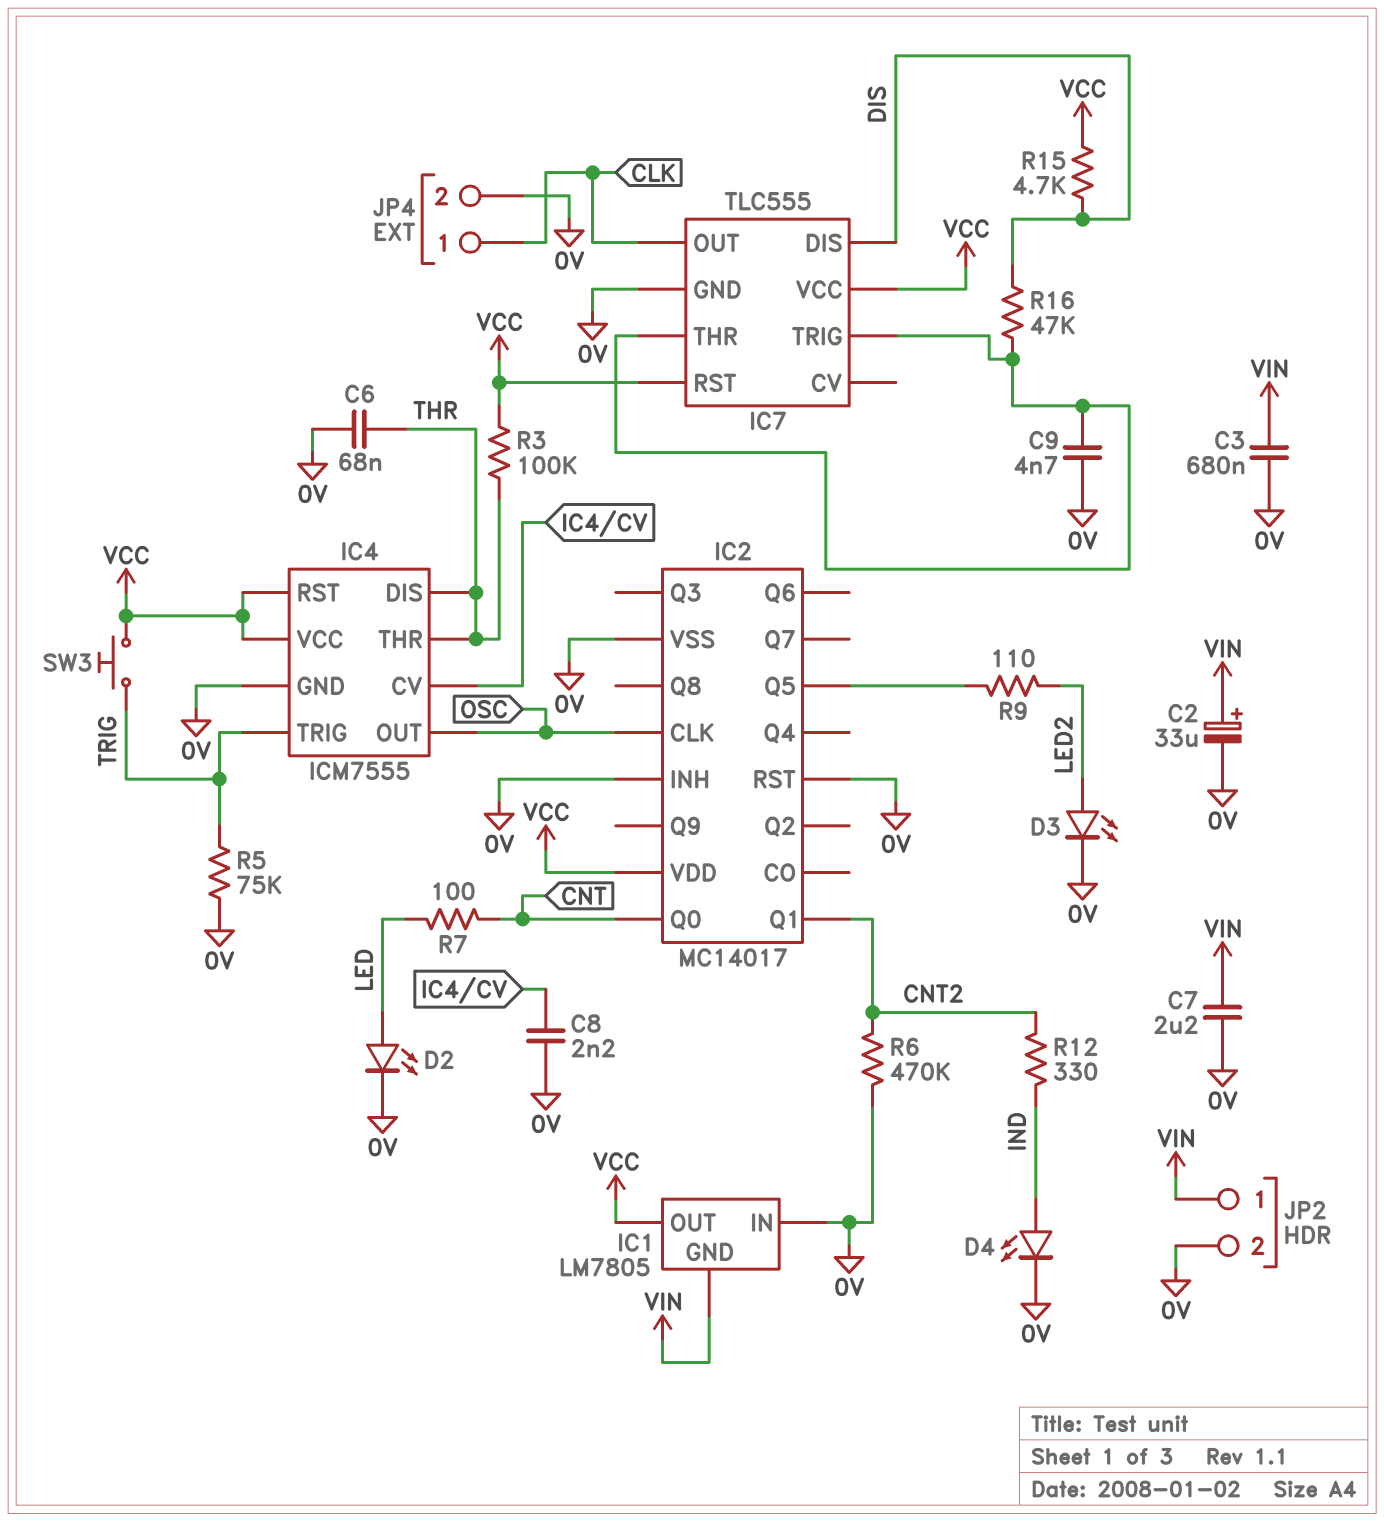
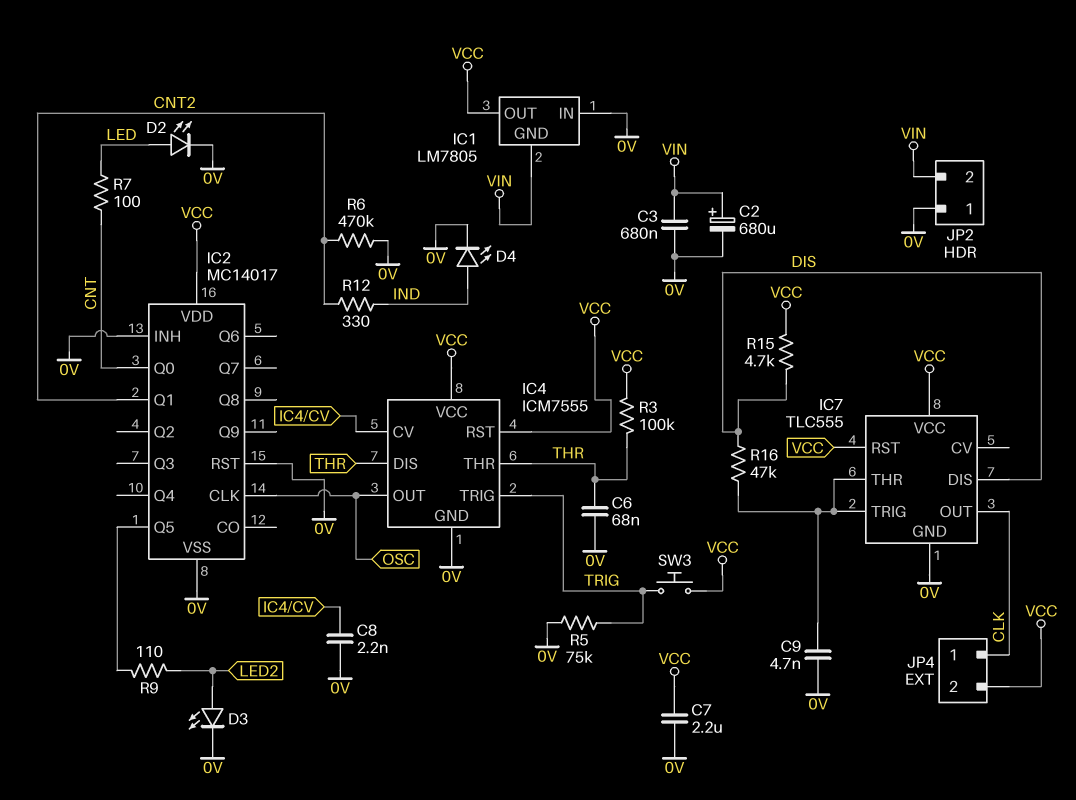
C2: 33uF (plus VIN, minus 0V) -> 680uF (plus VIN, minus 0V)
C7: 2.2uF (0V, VIN) -> 2.2uF (0V, VCC)
JP2 pin 1: VIN -> 0V
JP2 pin 2: 0V -> VIN
JP4 pin 2: 0V -> VCC

